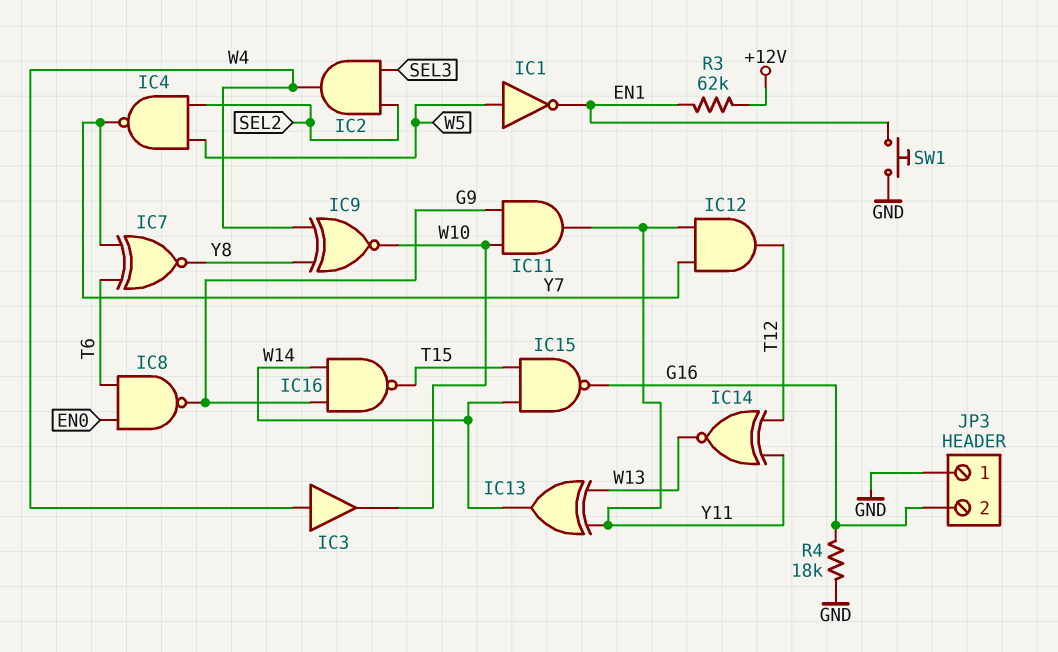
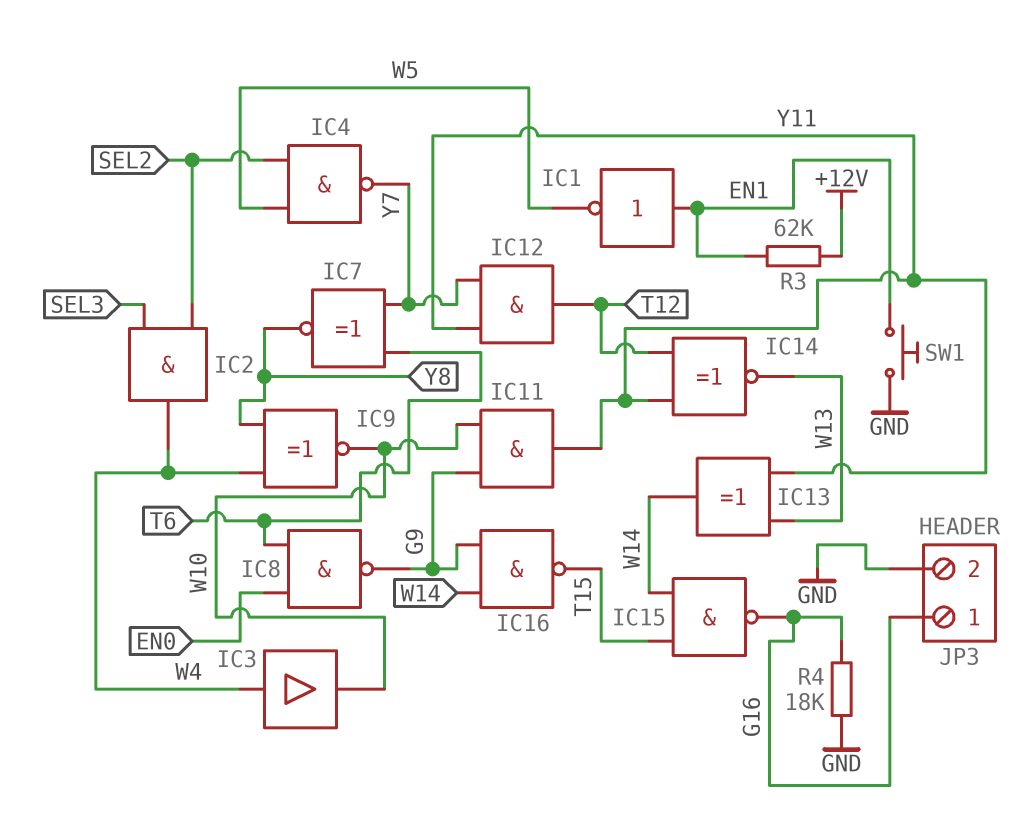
IC1: NOT (in W5, out EN1) -> NOT (in EN1, out W5)
JP3 pin 1: GND -> G16
JP3 pin 2: G16 -> GND

